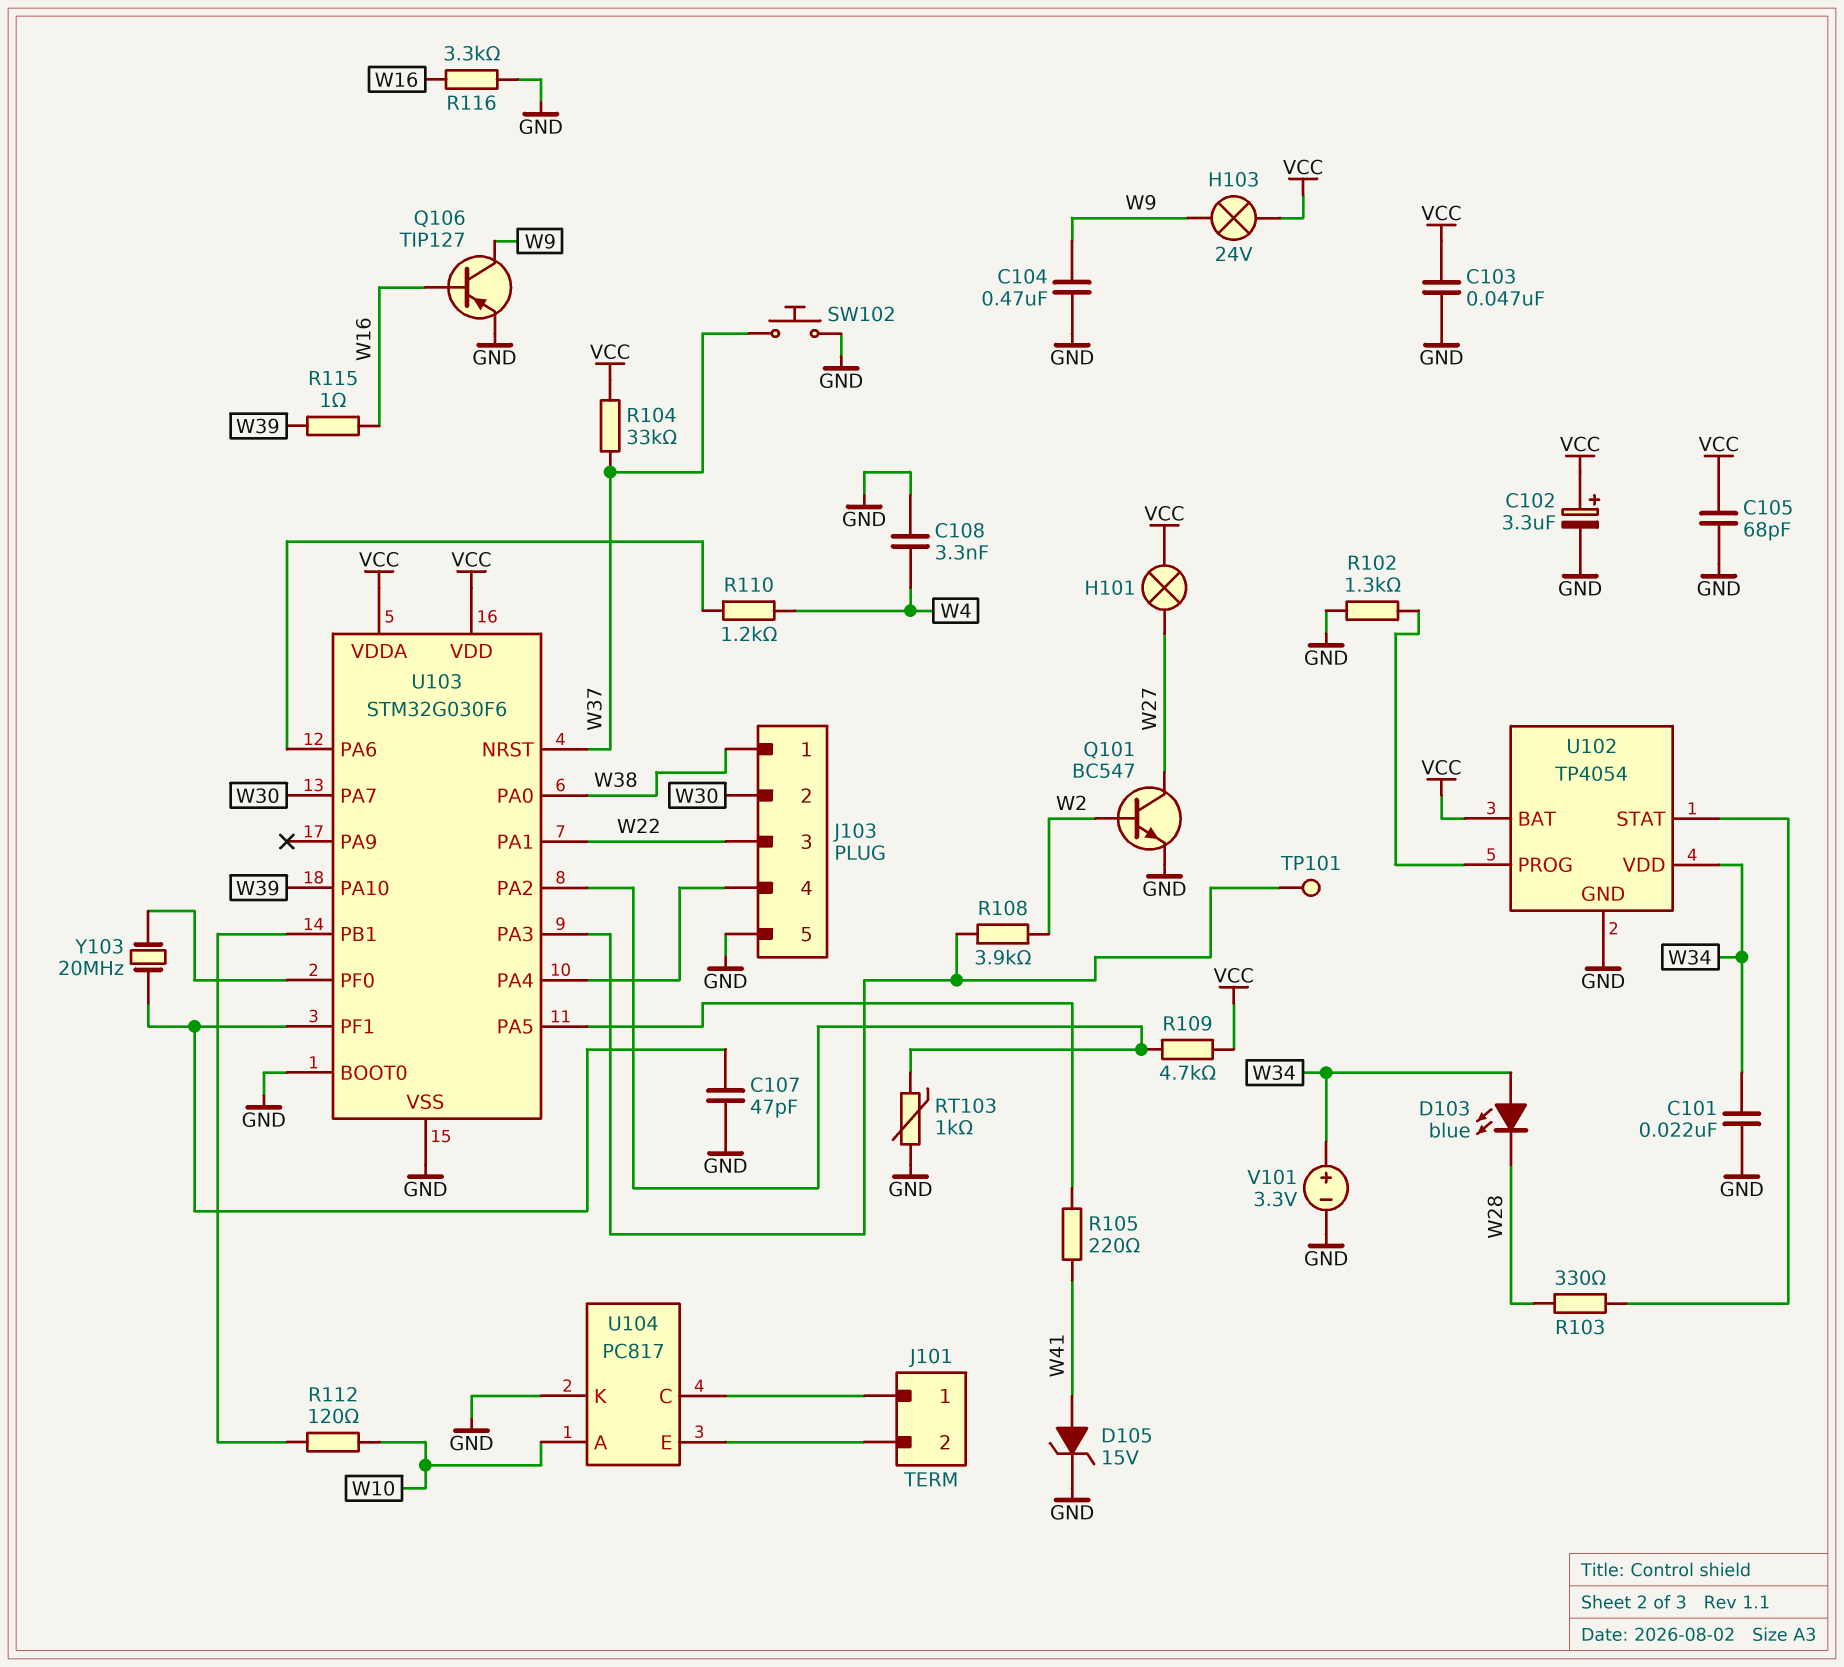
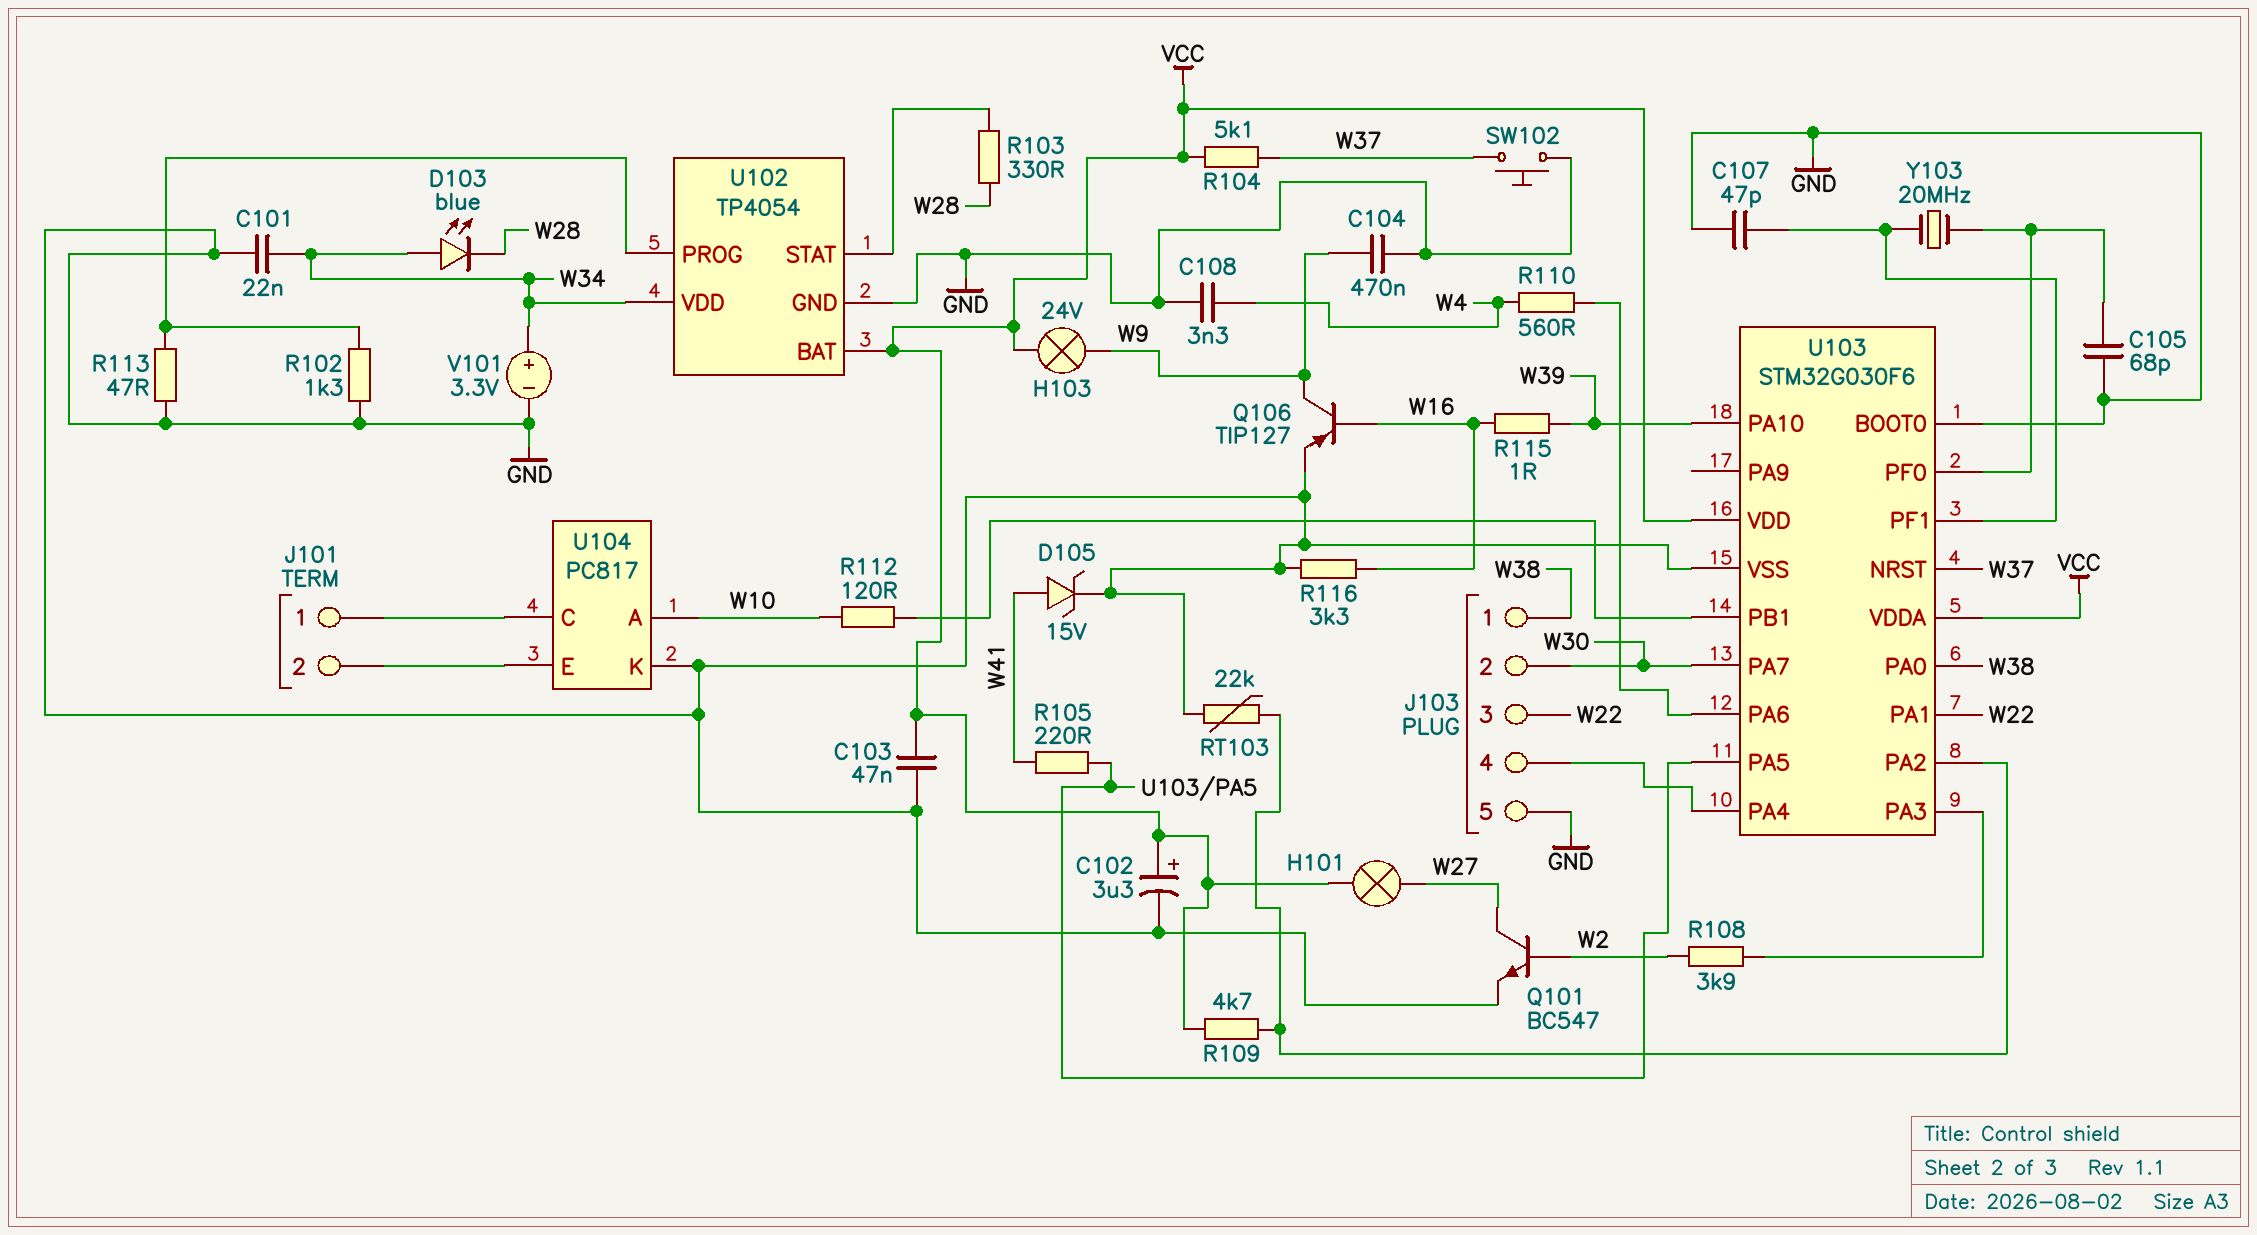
C105: 68pF (GND, VCC) -> 68pF (GND, U103/PF0)
R104: 33k (VCC, W37) -> 5.1k (VCC, W37)
R110: 1.2k (U103/PA6, W4) -> 560 (U103/PA6, W4)
R113: none -> 47 (GND, U102/PROG)
RT103: 1k (GND, U103/PA2) -> 22k (GND, U103/PA2)
TP101: test point (U103/PA3) -> none

